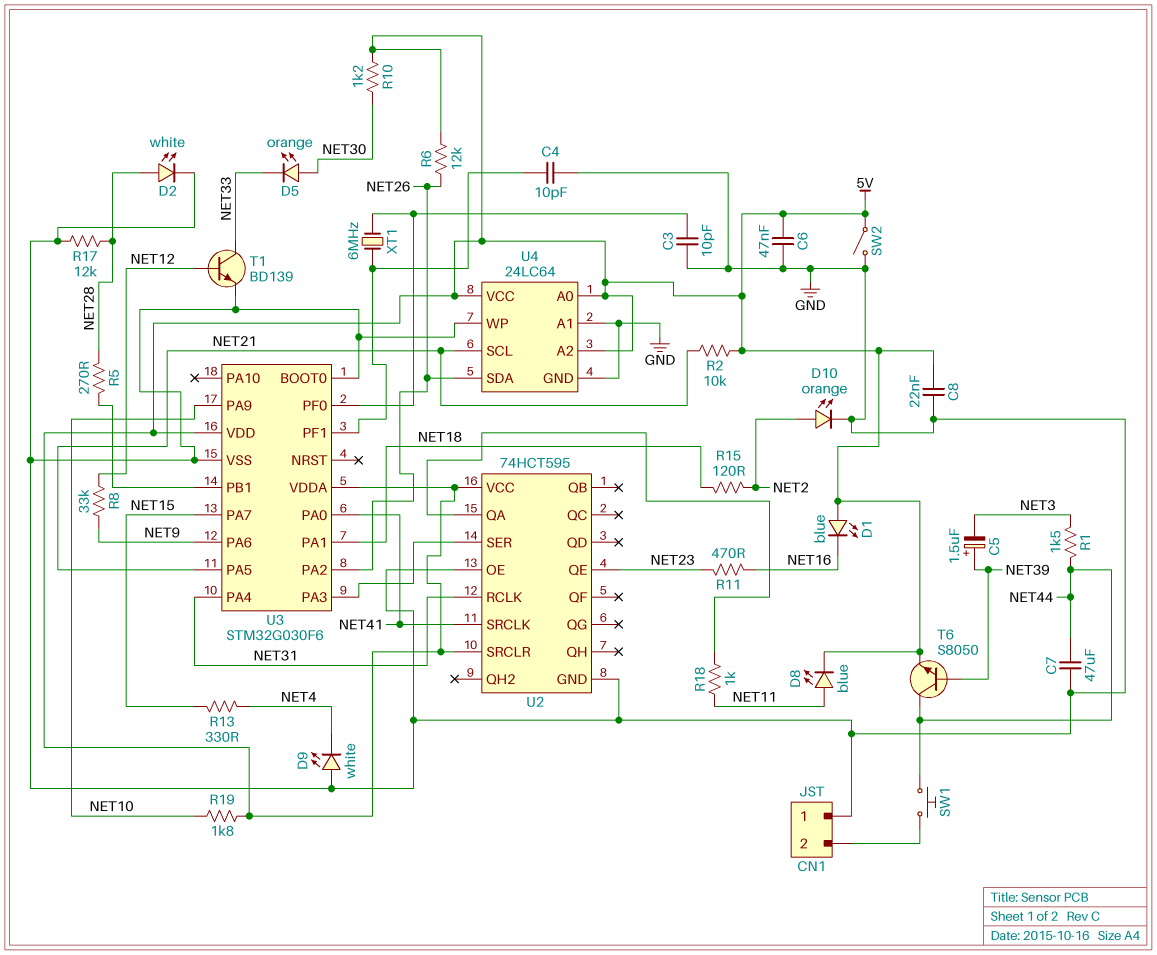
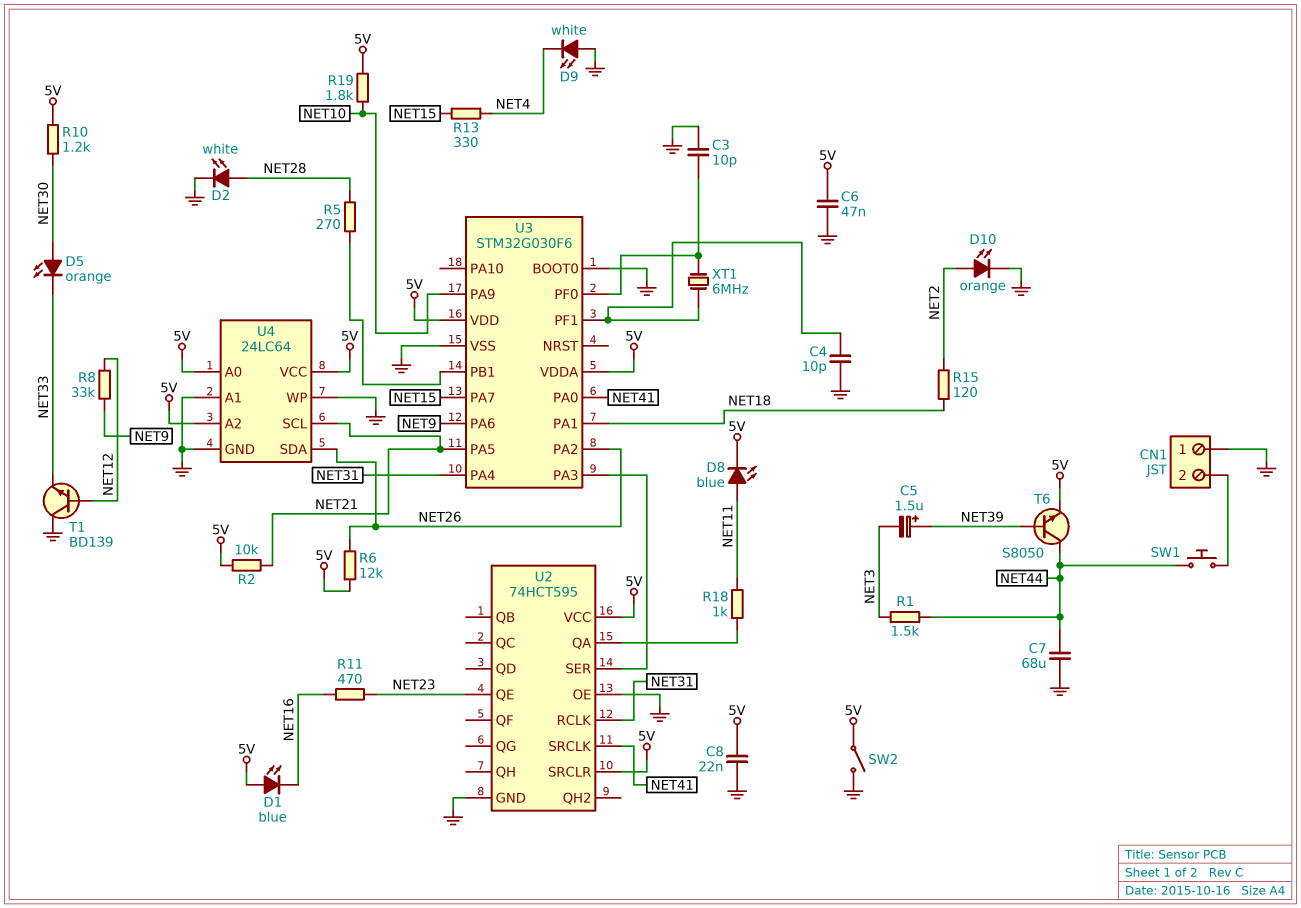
C7: 47uF (GND, NET44) -> 68uF (GND, NET44)
R17: 12k (GND, NET28) -> none
T1: NPN BD139 (B NET12, C NET33, E GND) -> NPN BD139 (B NET12, C GND, E NET33)

